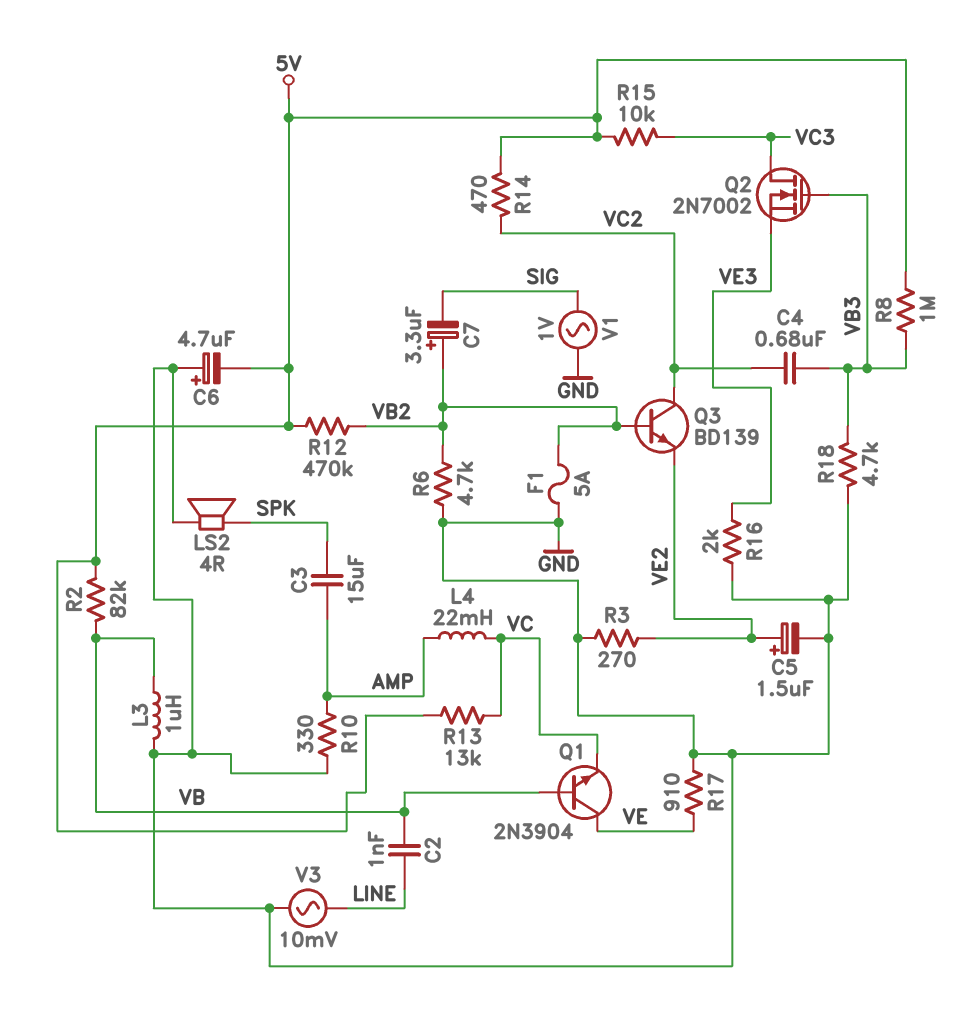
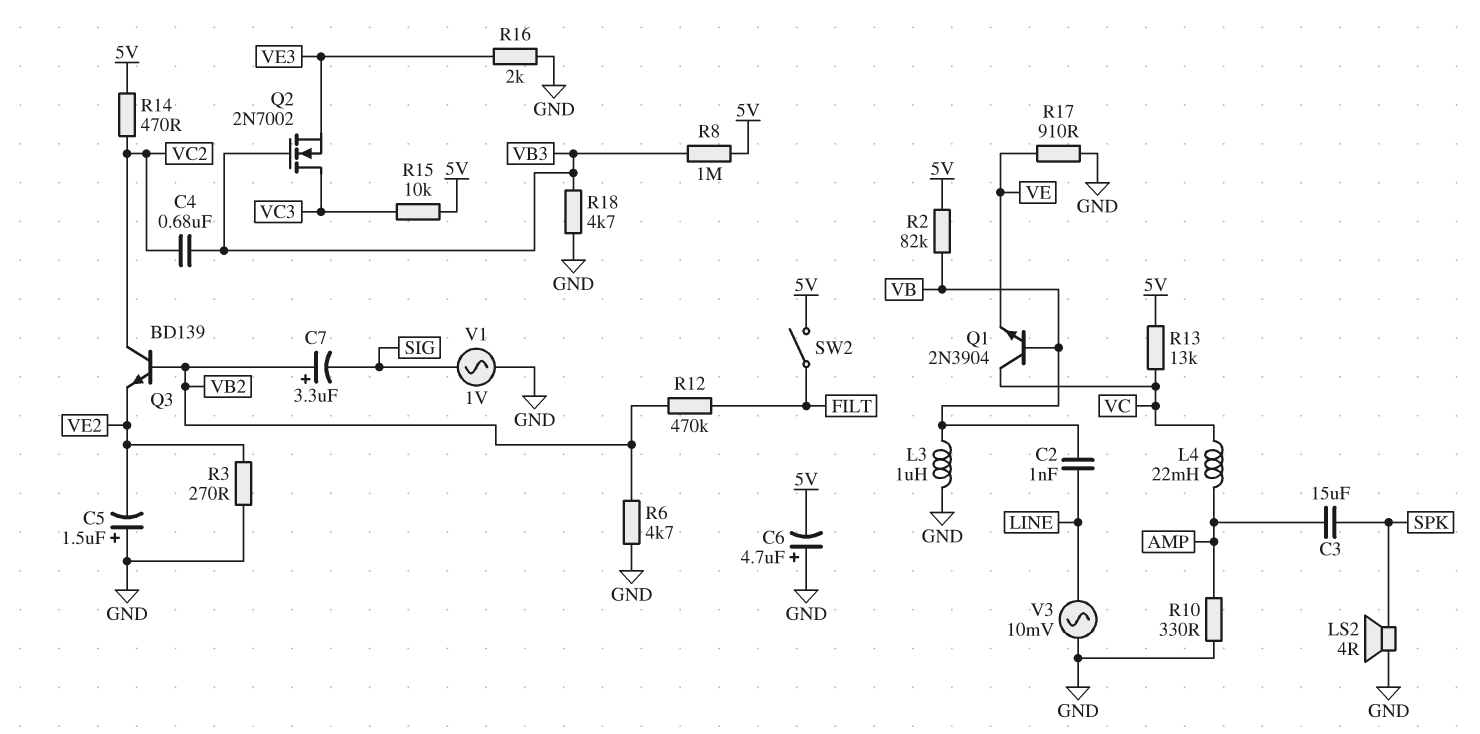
C5: 1.5uF (plus VE2, minus GND) -> 1.5uF (plus GND, minus VE2)
F1: 5A (GND, VB2) -> none
Q1: NPN 2N3904 (B VB, C VE, E VC) -> NPN 2N3904 (B VB, C VC, E VE)
R12: 470k (5V, VB2) -> 470k (FILT, VB2)
SW2: none -> switch (5V, FILT)

